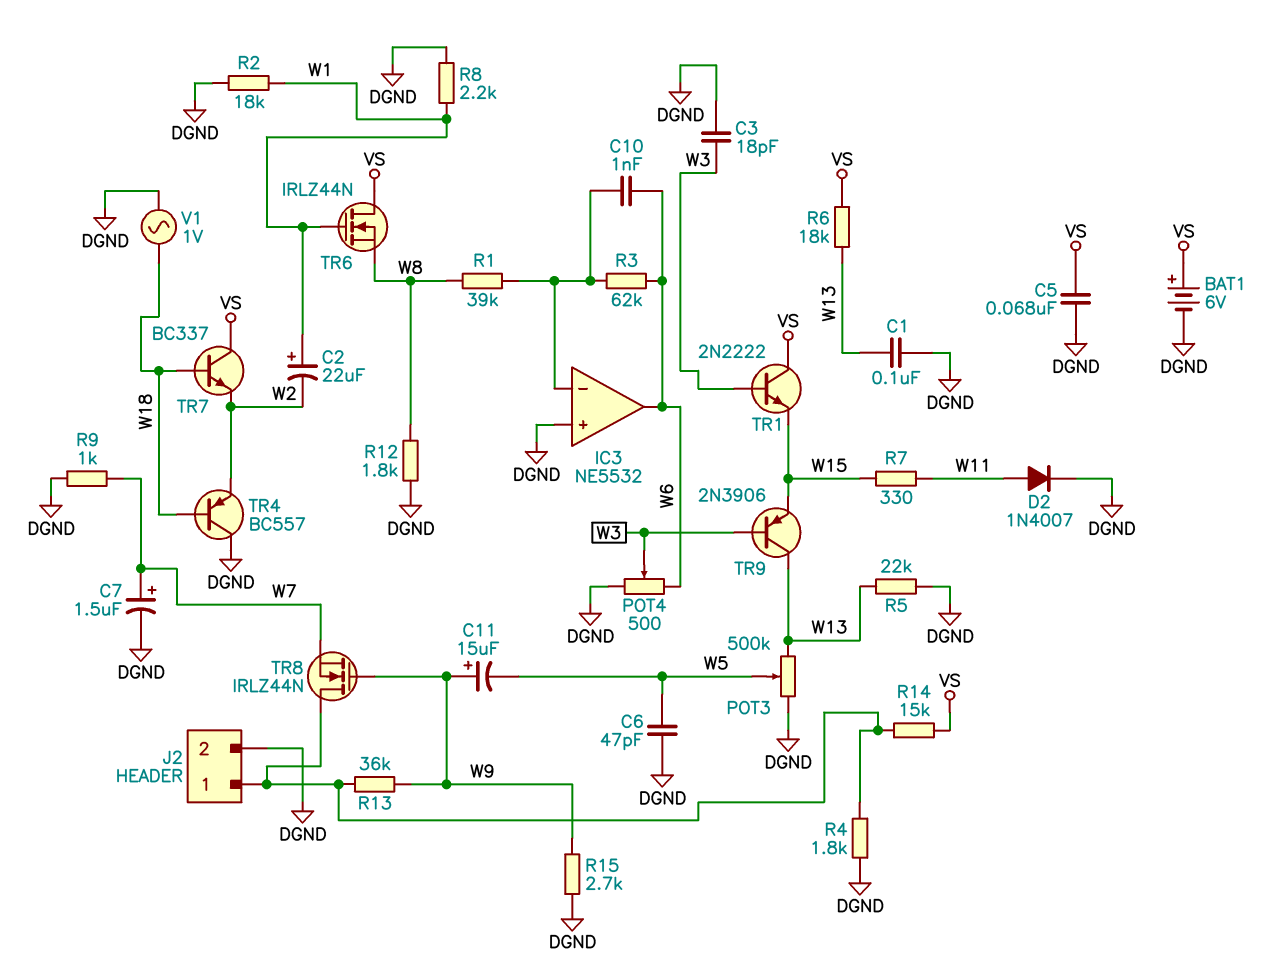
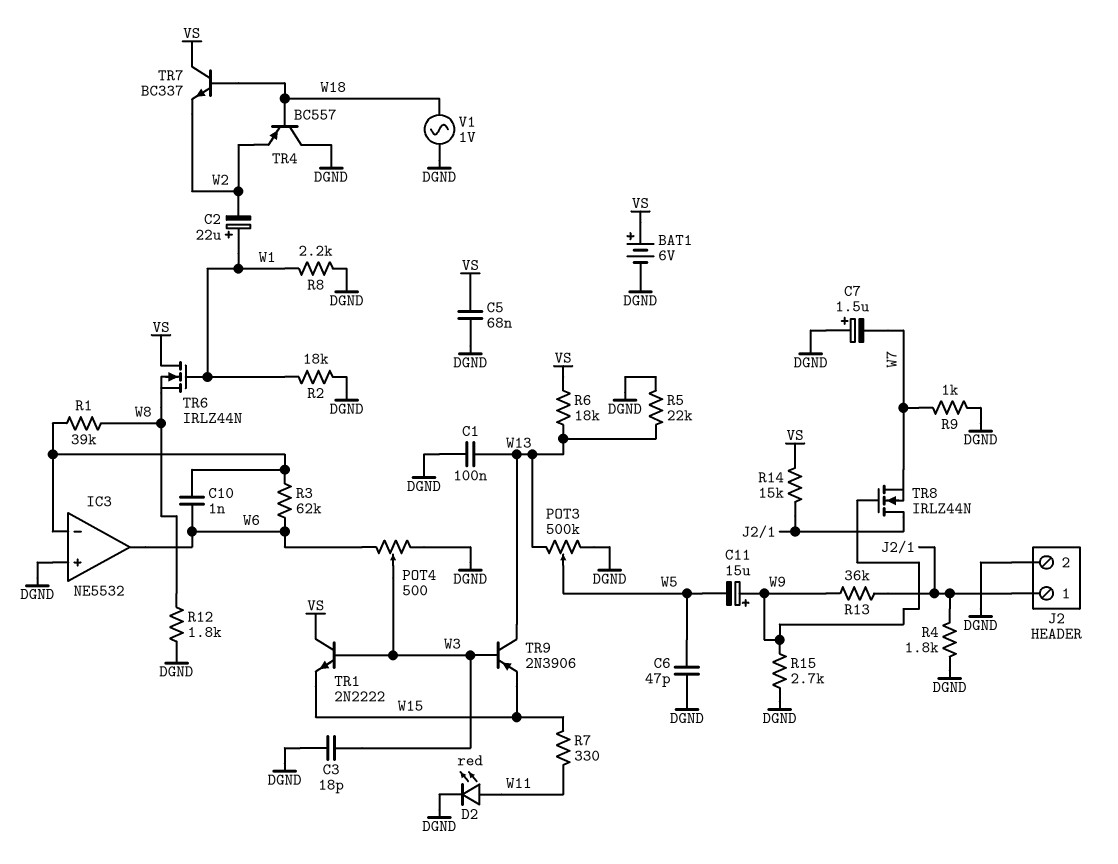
C7: 1.5uF (plus W7, minus DGND) -> 1.5uF (plus DGND, minus W7)
D2: diode 1N4007 (A W11, K DGND) -> LED red (A W11, K DGND)

